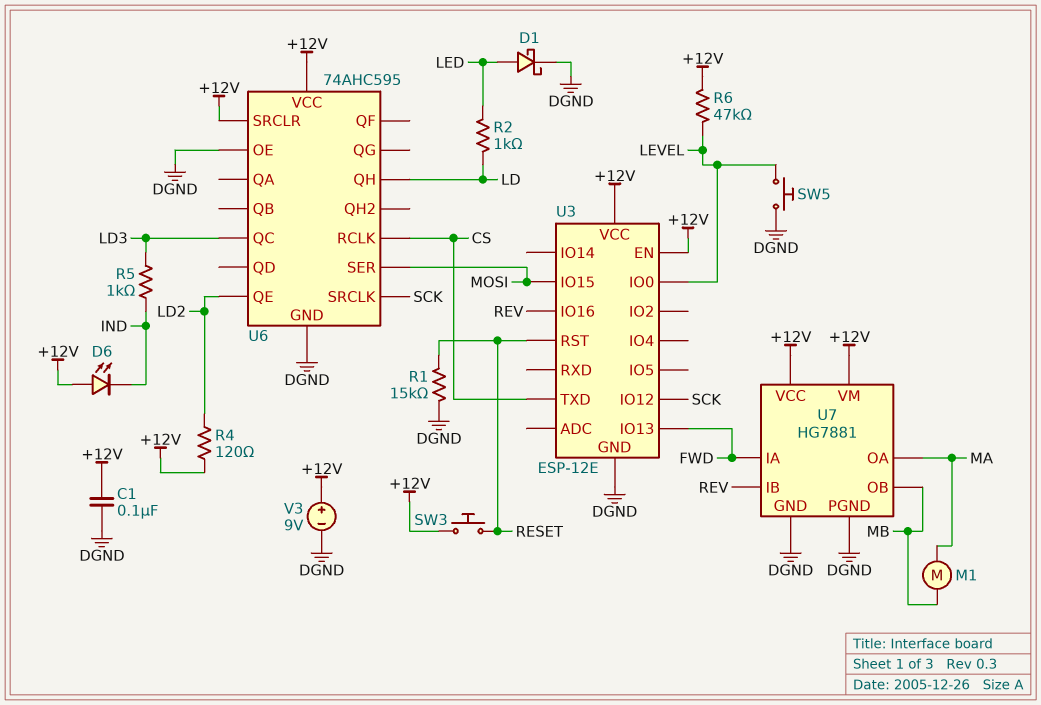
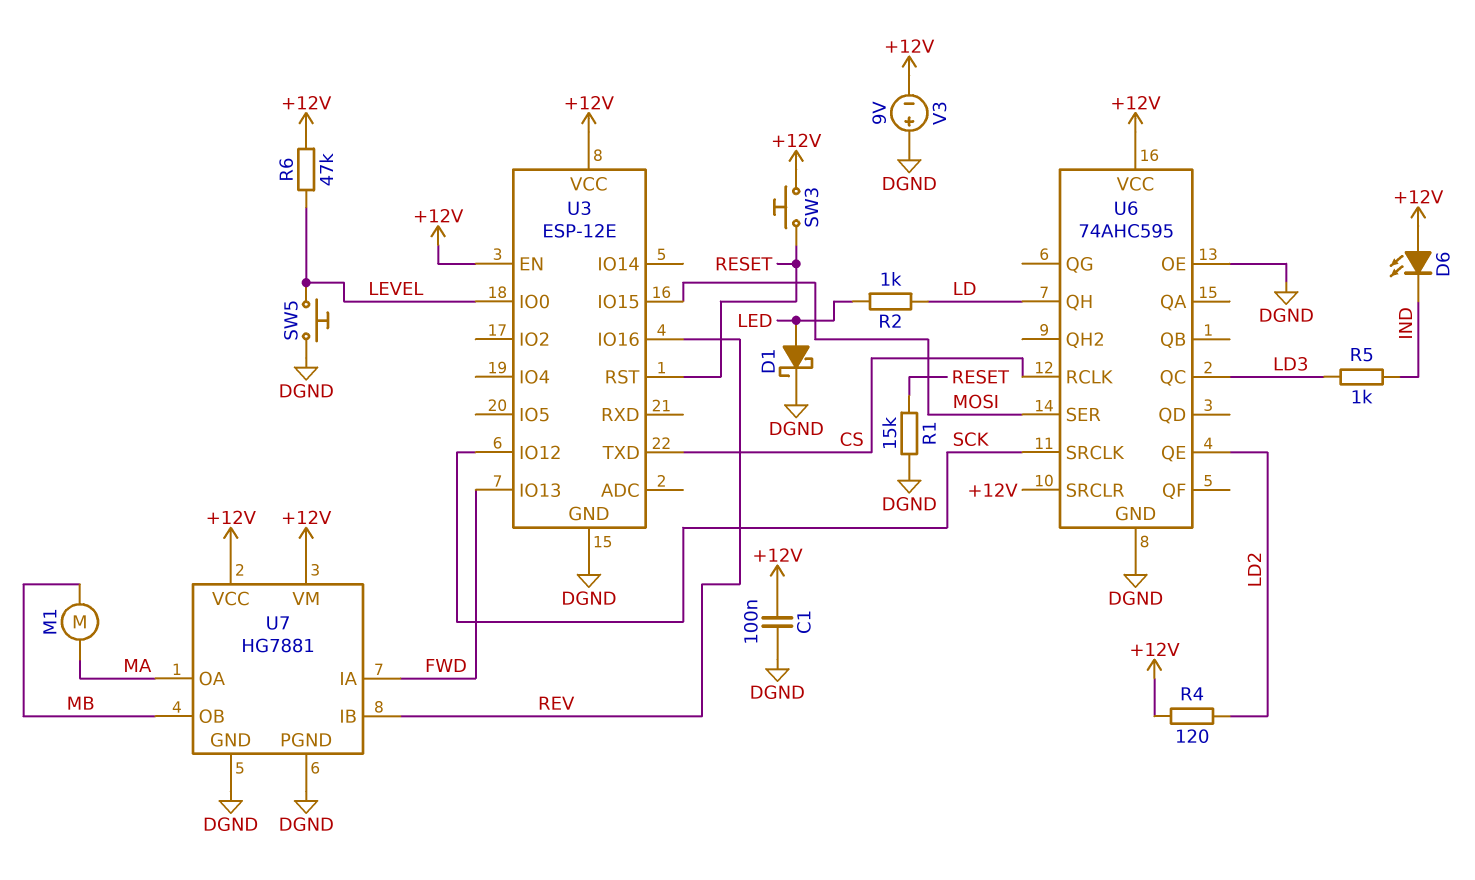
V3: 9V (plus +12V, minus DGND) -> 9V (plus DGND, minus +12V)

